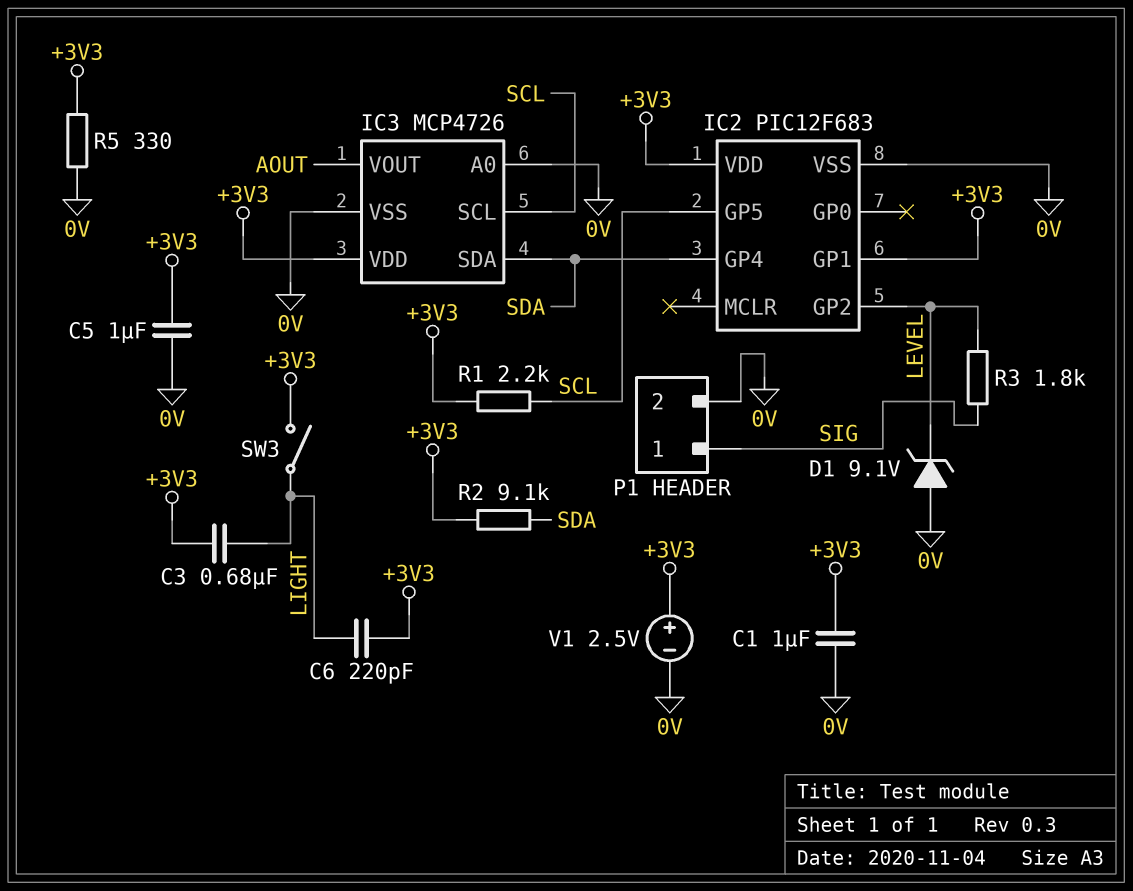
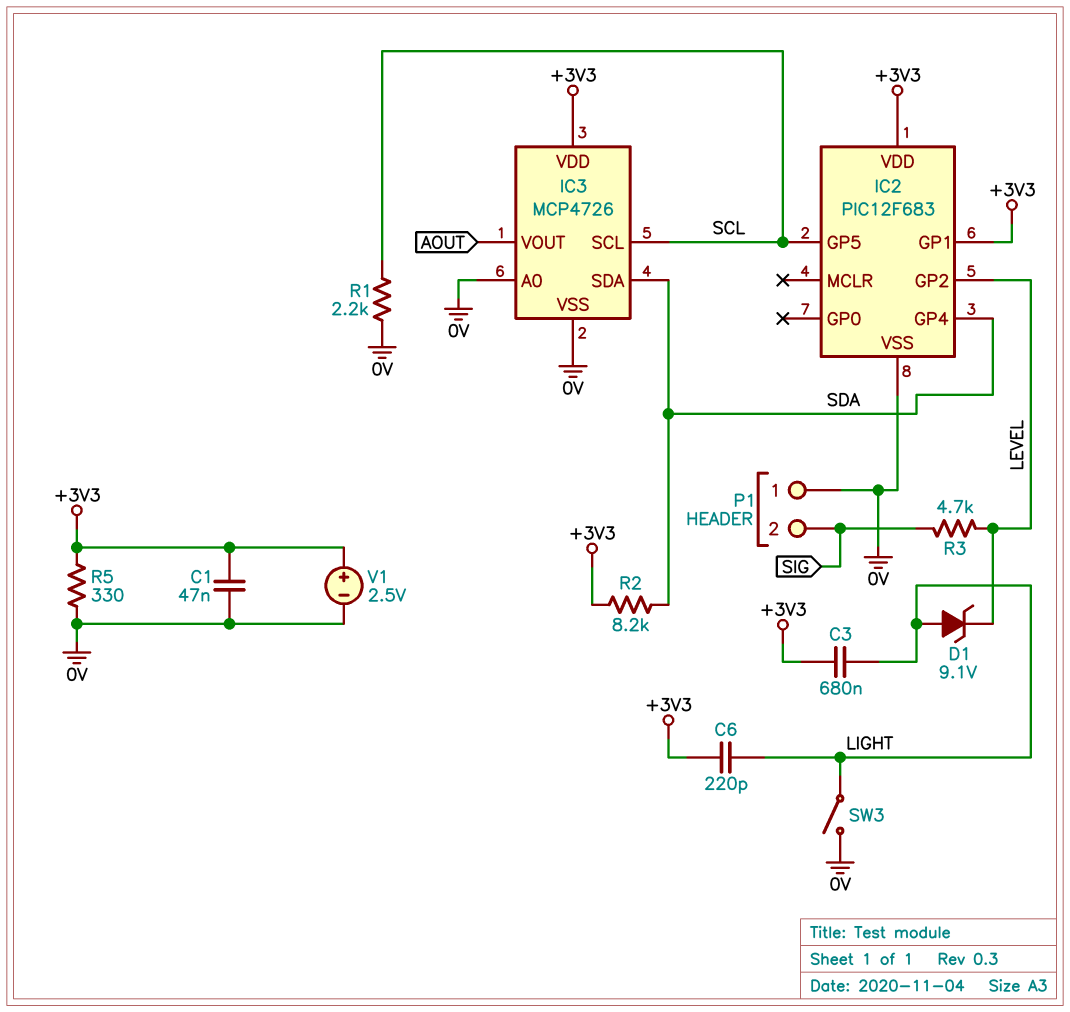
C1: 1uF (+3V3, 0V) -> 47nF (+3V3, 0V)
C5: 1uF (+3V3, 0V) -> none
D1: zener 9.1V (A 0V, K LEVEL) -> zener 9.1V (A LIGHT, K LEVEL)
P1 pin 1: SIG -> 0V
P1 pin 2: 0V -> SIG
R1: 2.2k (+3V3, SCL) -> 2.2k (0V, SCL)
R2: 9.1k (+3V3, SDA) -> 8.2k (+3V3, SDA)
R3: 1.8k (LEVEL, SIG) -> 4.7k (LEVEL, SIG)
SW3: switch (+3V3, LIGHT) -> switch (0V, LIGHT)

